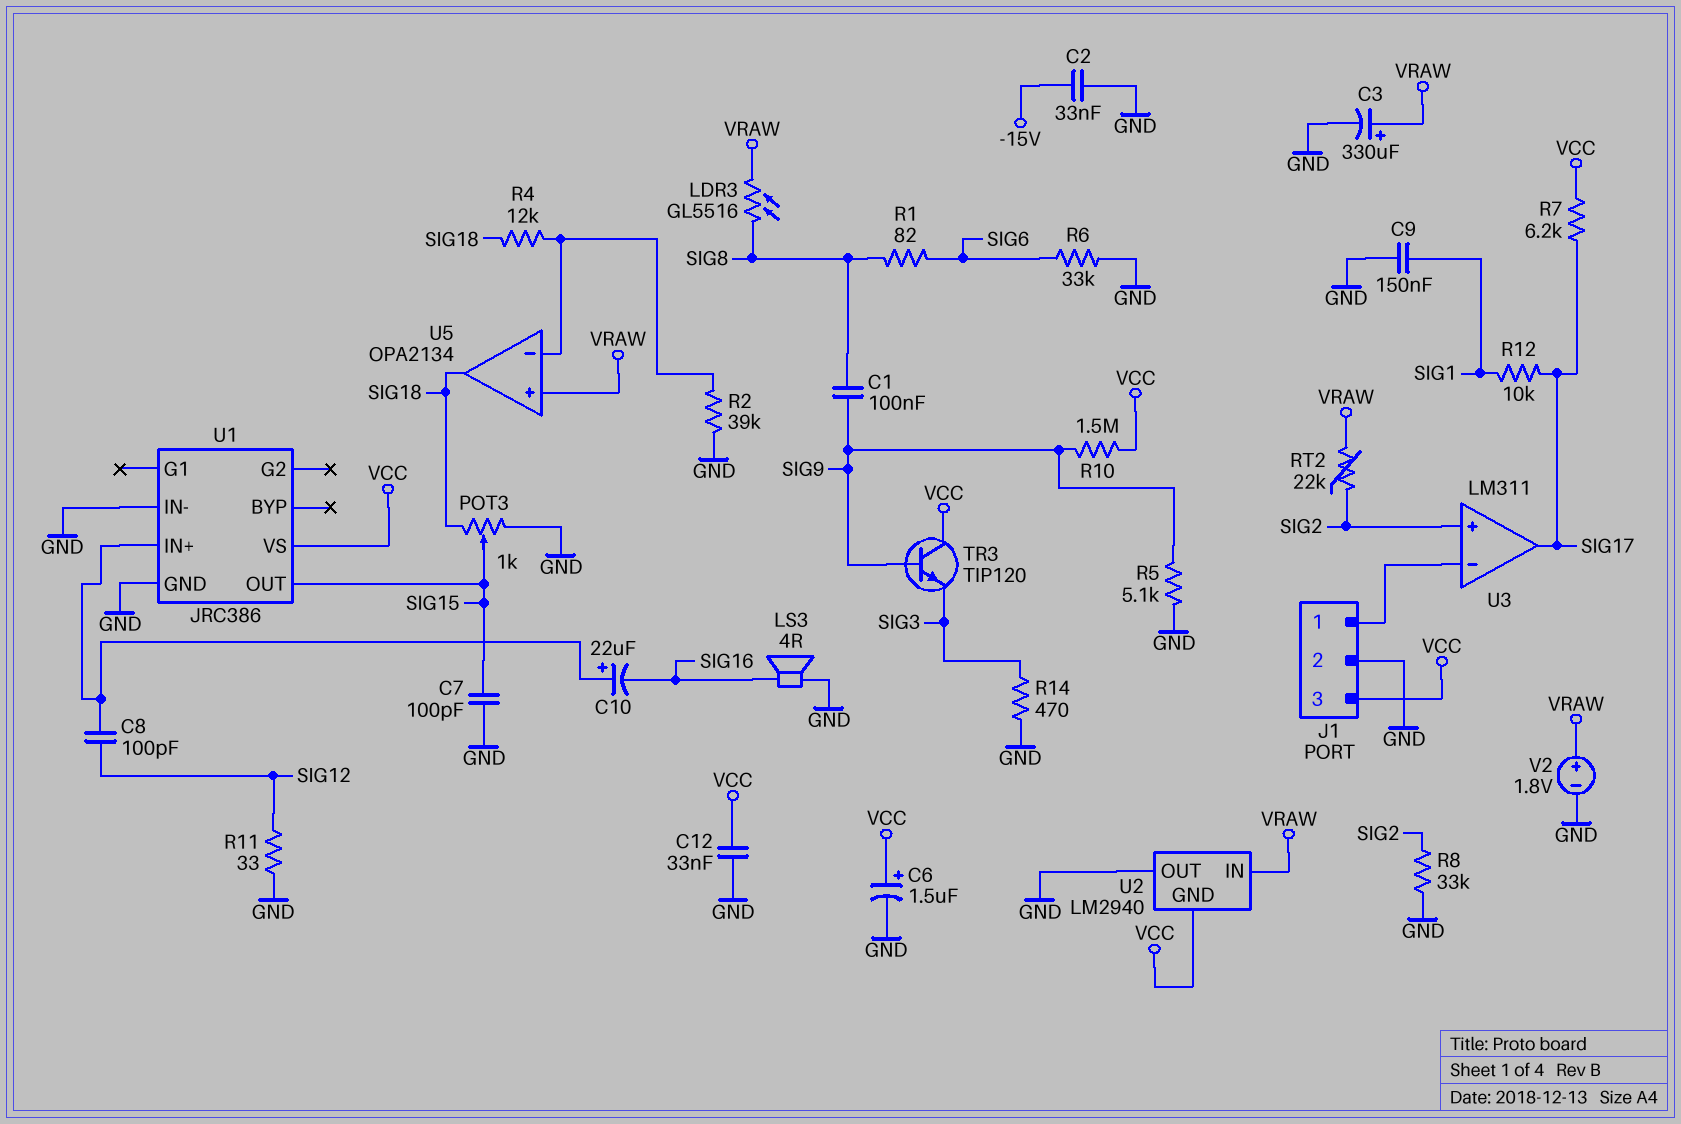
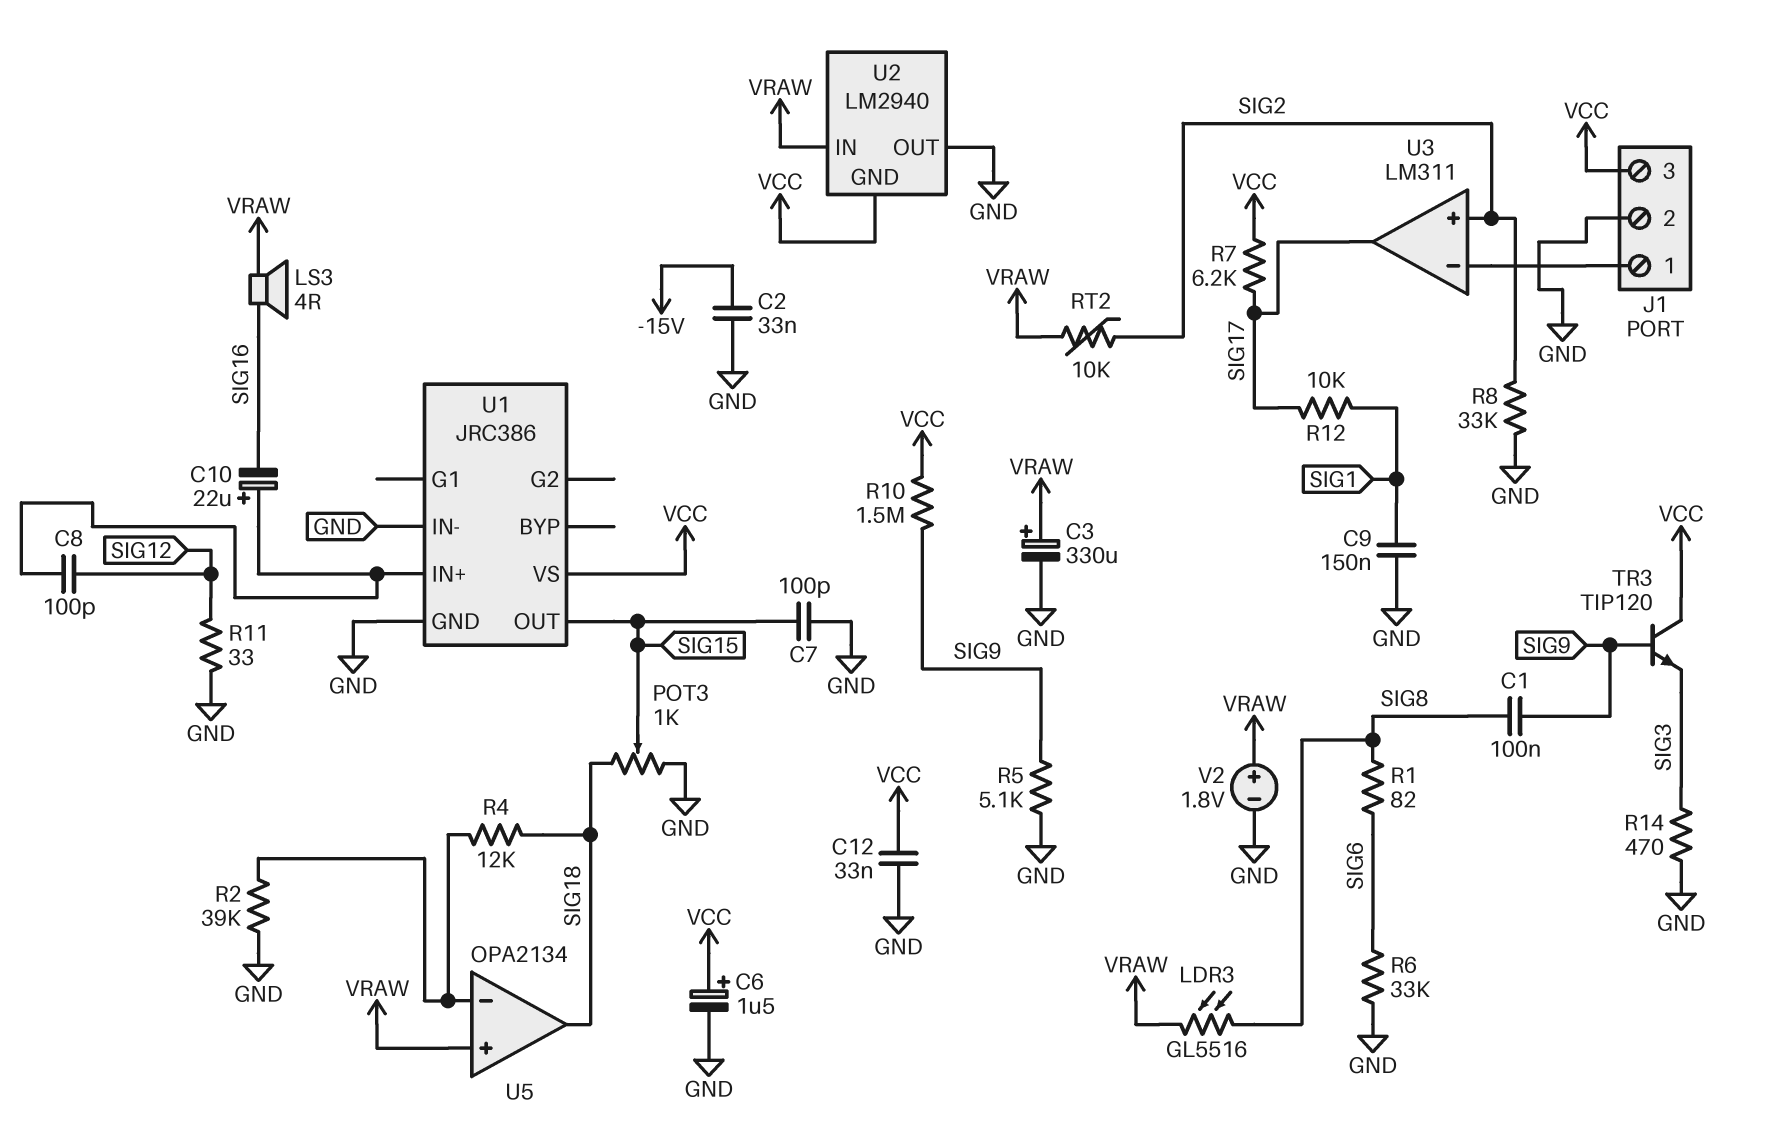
LS3: speaker 4R (GND, SIG16) -> speaker 4R (SIG16, VRAW)
RT2: 22k (SIG2, VRAW) -> 10k (SIG2, VRAW)

